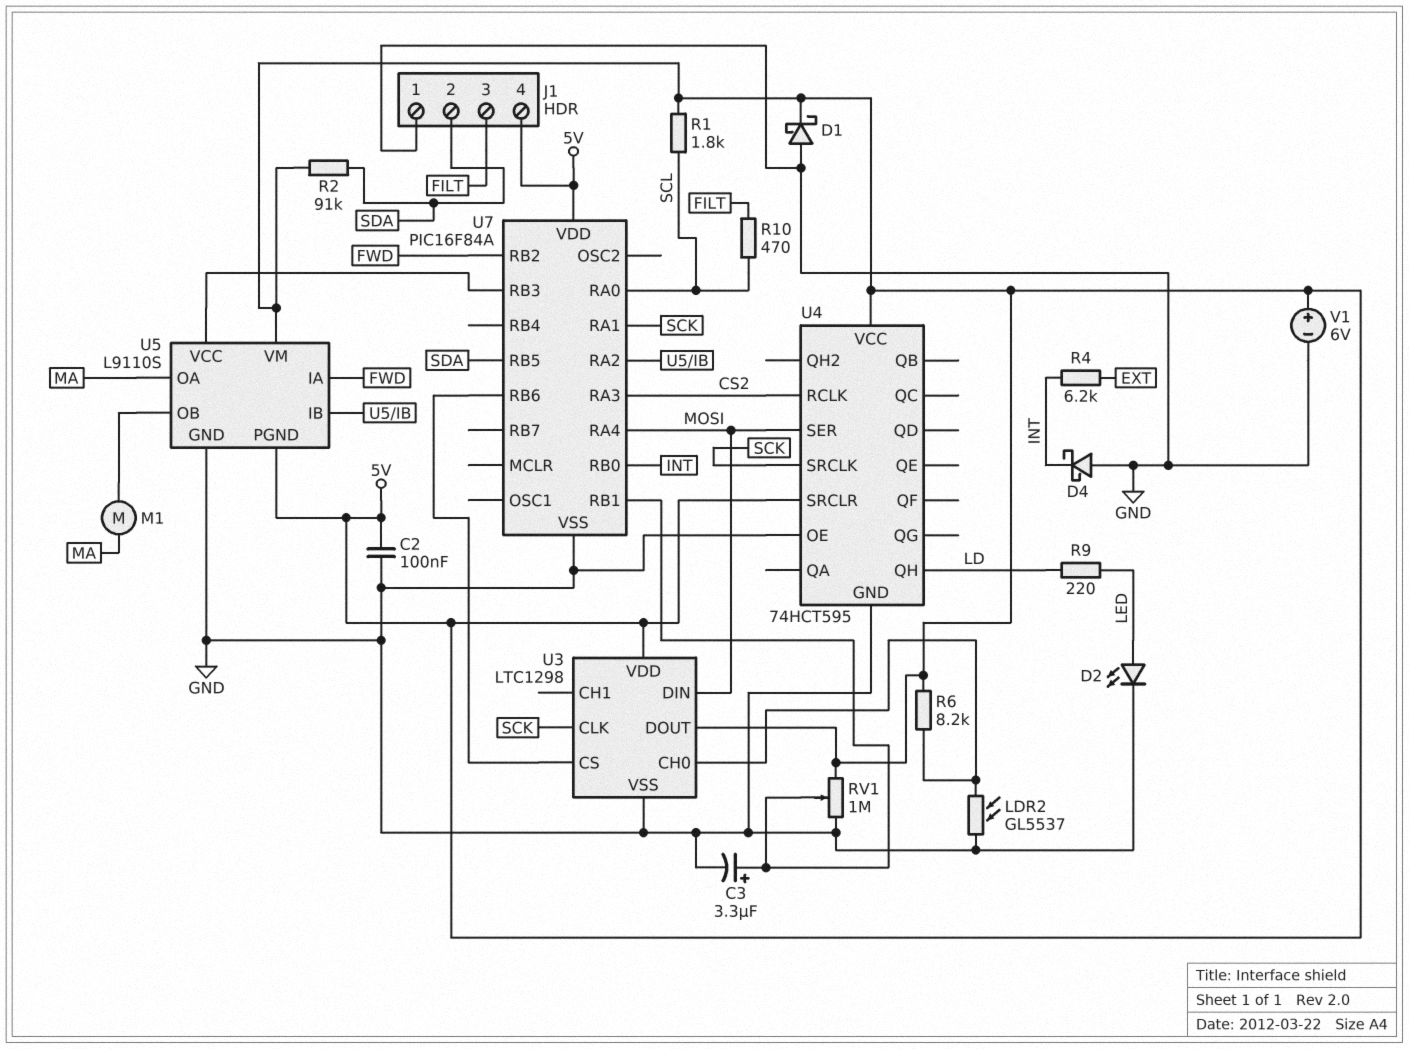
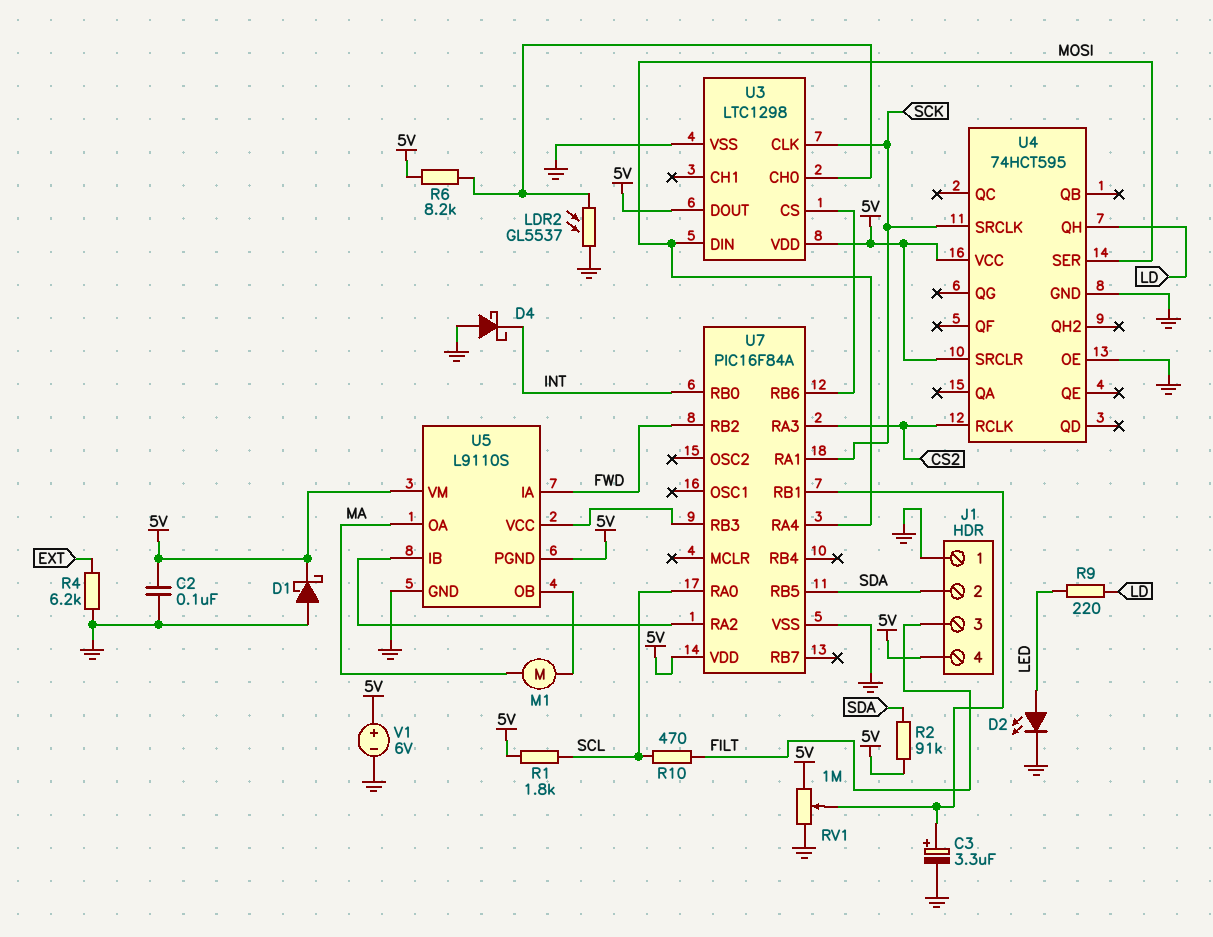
R4: 6.2k (EXT, INT) -> 6.2k (EXT, GND)

